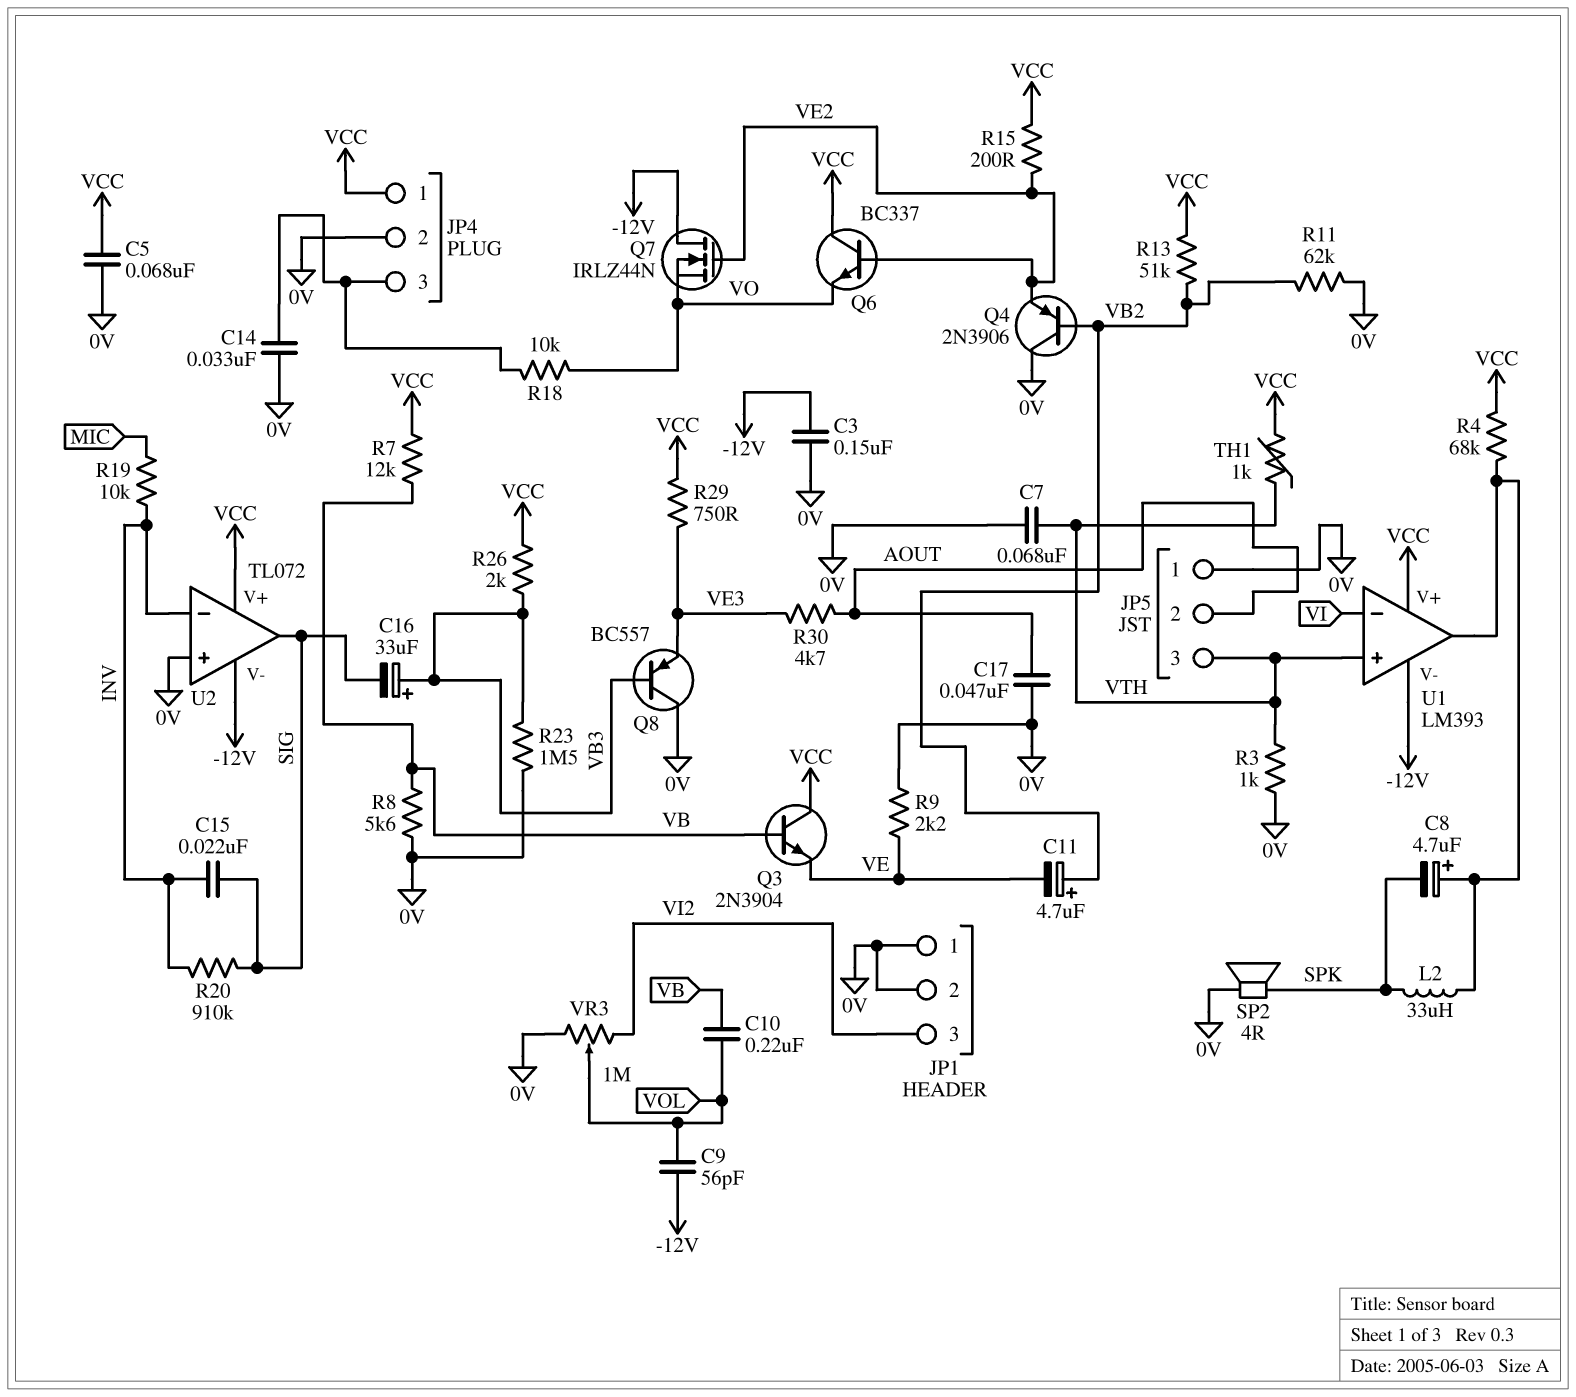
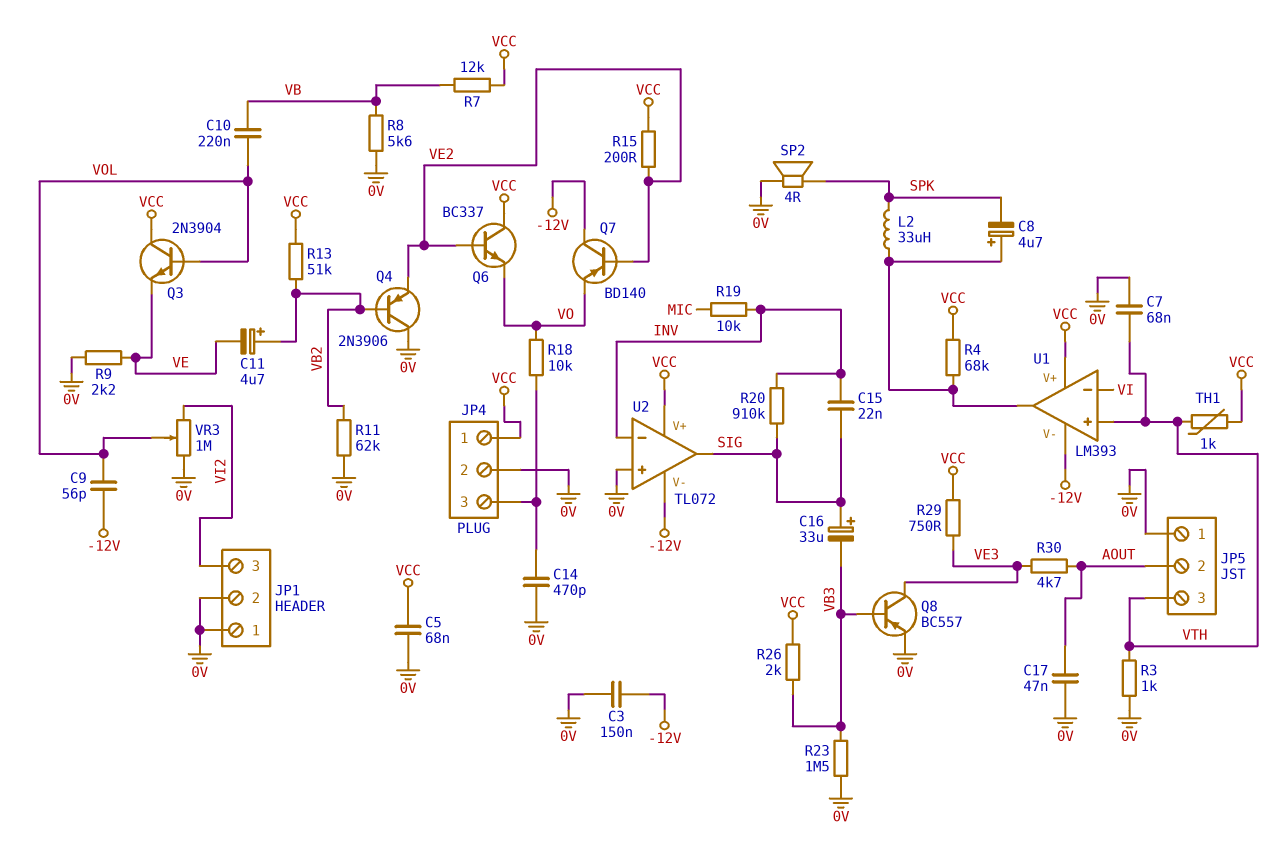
C14: 33nF (0V, JP4/3) -> 470pF (0V, JP4/3)
C16: 33uF (plus VB3, minus SIG) -> 33uF (plus SIG, minus VB3)
Q3: NPN 2N3904 (B VB, C VCC, E VE) -> NPN 2N3904 (B VOL, C VCC, E VE)
Q7: NMOS IRLZ44N (G VE2, D -12V, S VO) -> PNP BD140 (B VE2, C -12V, E VO)
Q8: PNP BC557 (B VB3, C 0V, E VE3) -> PNP BC557 (B VB3, C VE3, E 0V)

